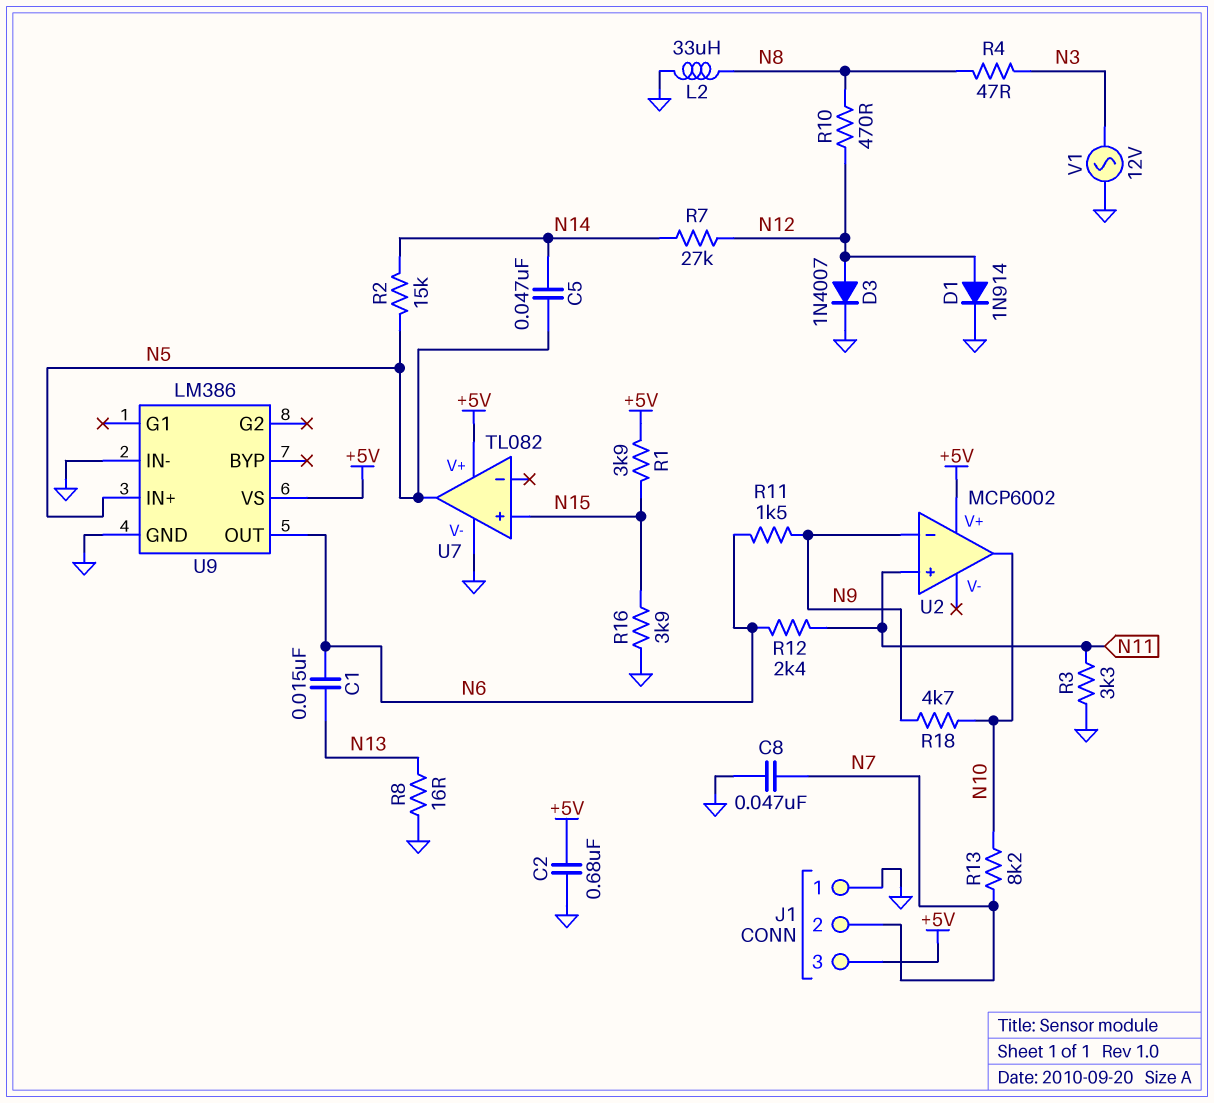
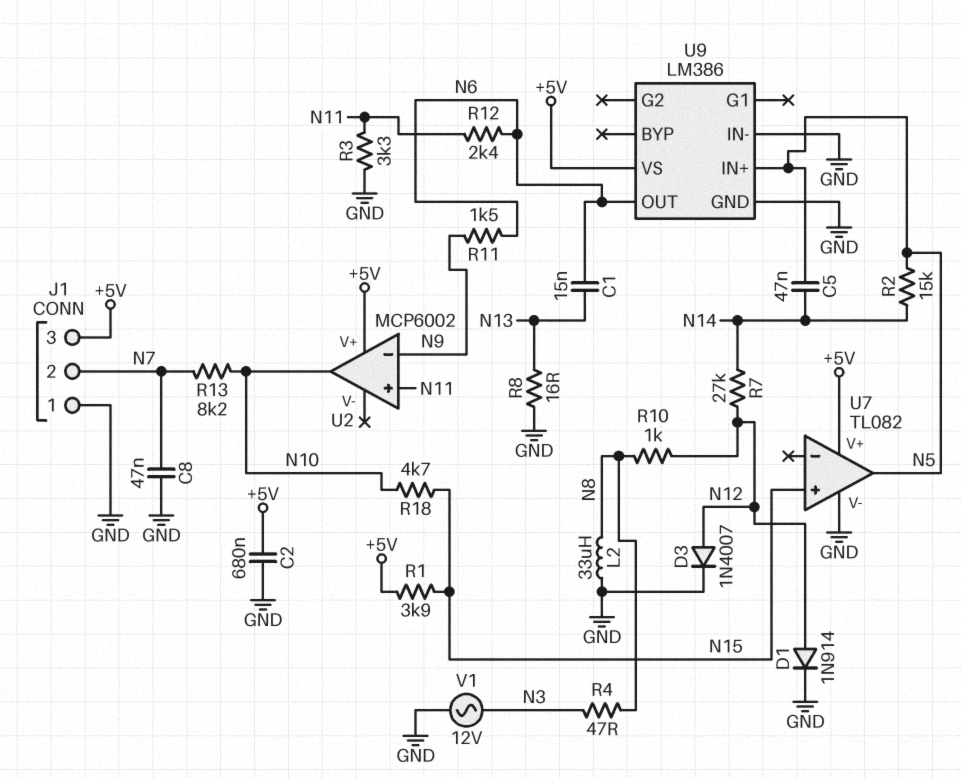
R10: 470 (N8, N12) -> 1k (N8, N12)
R16: 3.9k (GND, N15) -> none
R18: 4.7k (N9, N10) -> 4.7k (N10, N15)

